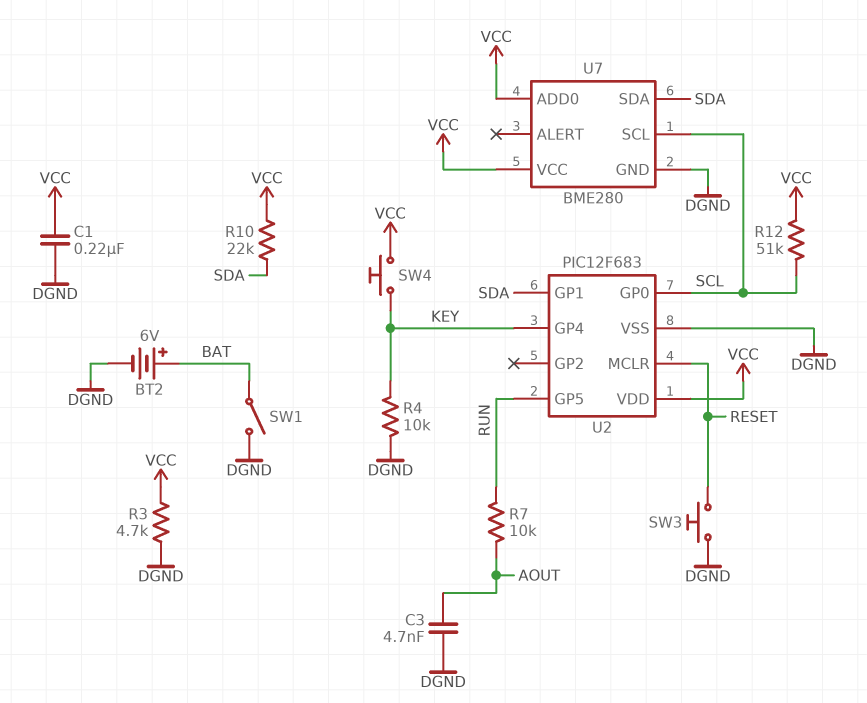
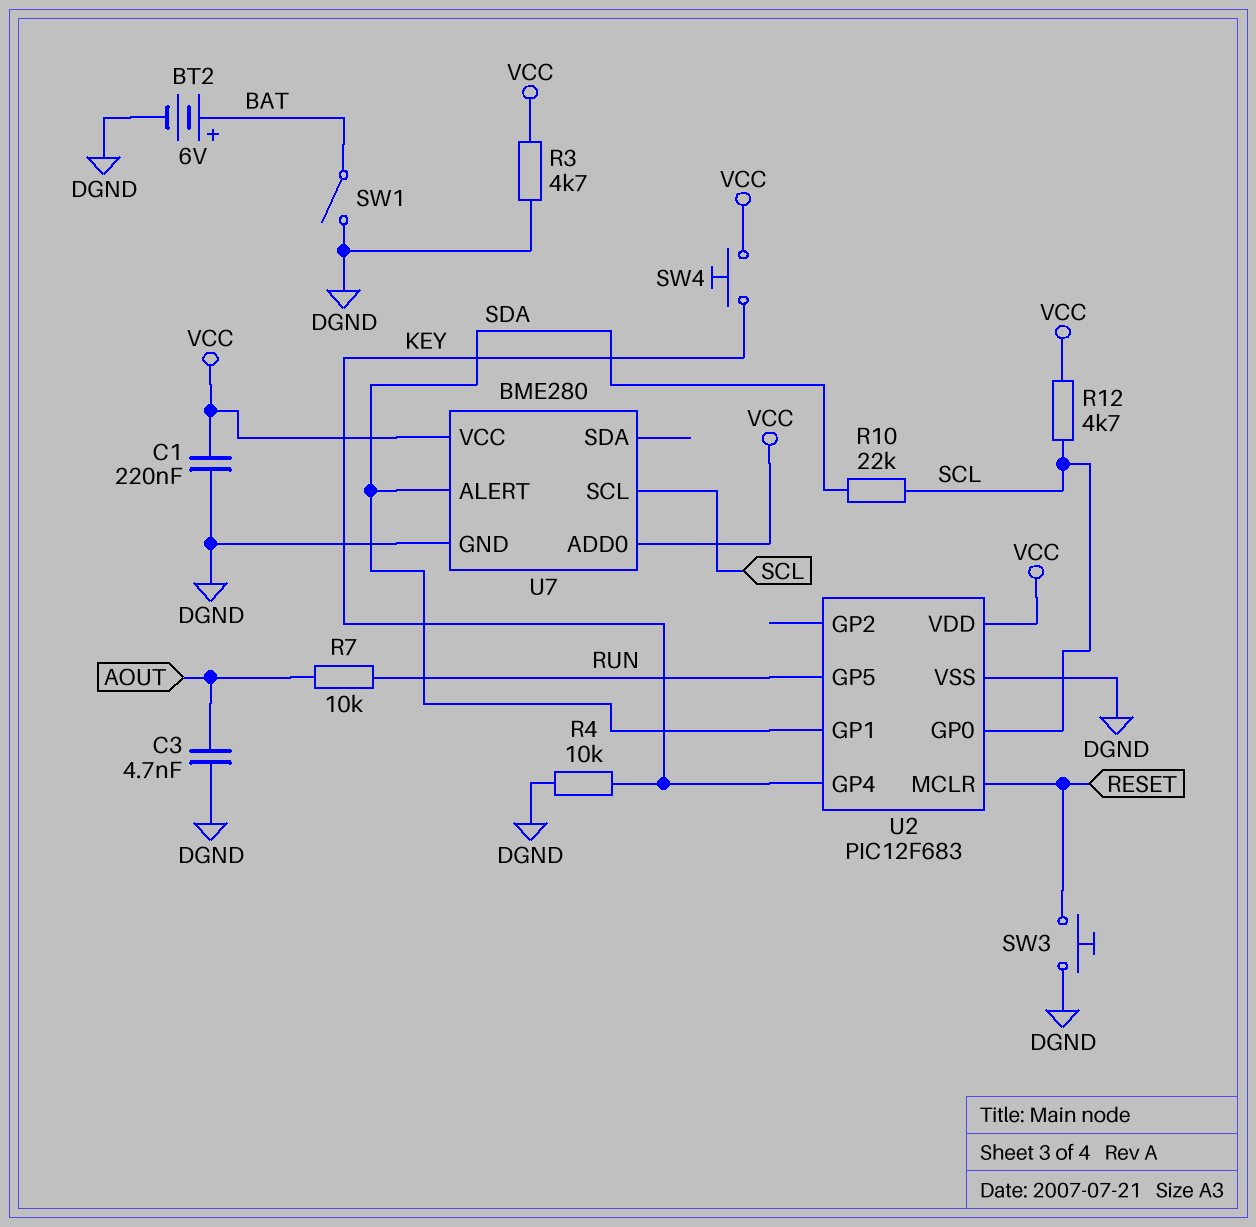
R10: 22k (SDA, VCC) -> 22k (SCL, SDA)
R12: 51k (SCL, VCC) -> 4.7k (SCL, VCC)
U7 pin ALERT: none -> SDA
U7 pin SDA: SDA -> none

